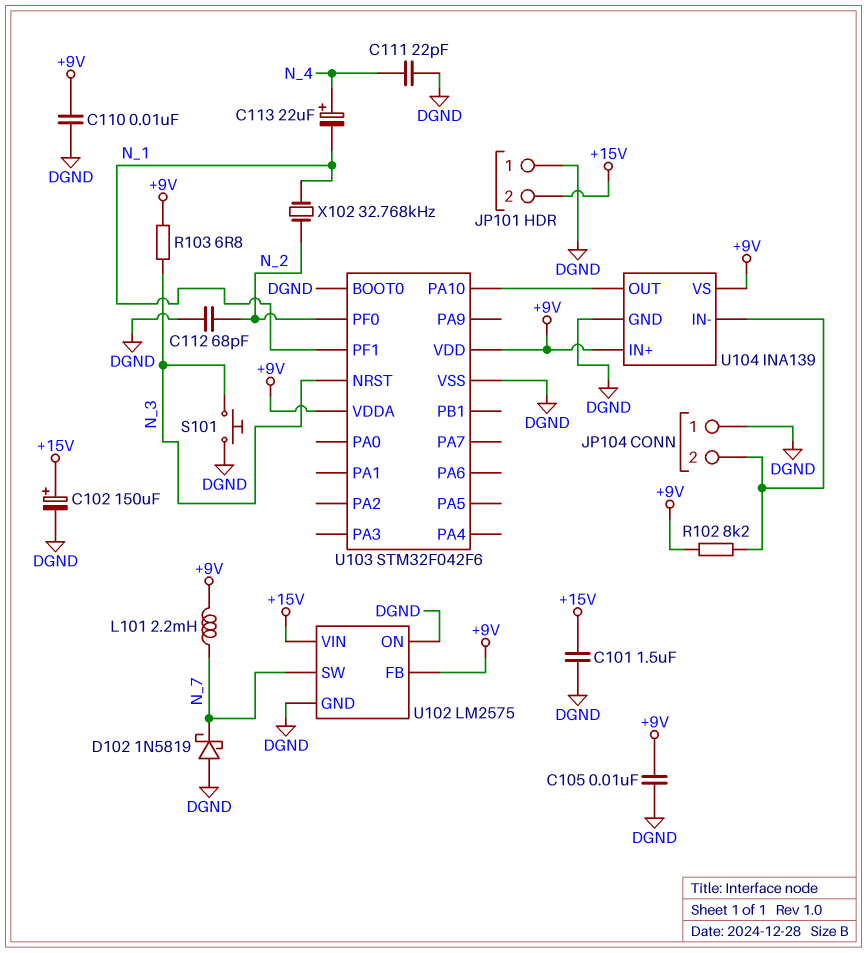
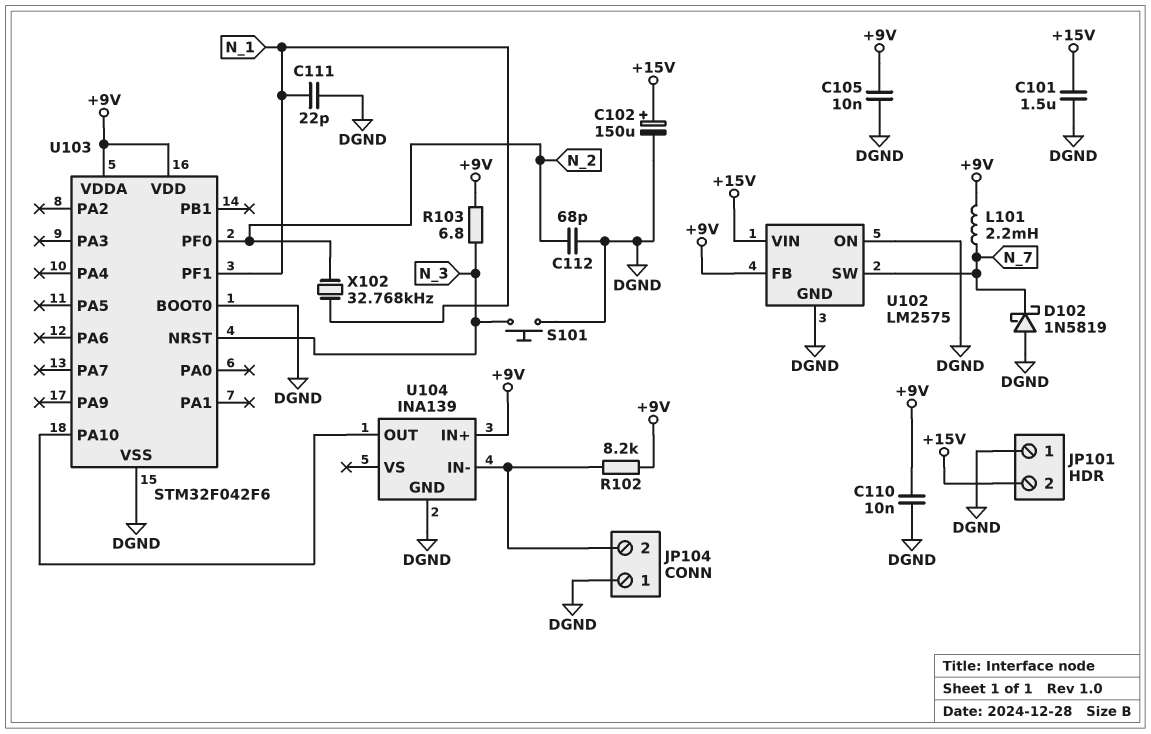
C111: 22pF (DGND, N_4) -> 22pF (DGND, N_1)
C113: 22uF (plus N_4, minus N_1) -> none
U104 pin VS: +9V -> none

